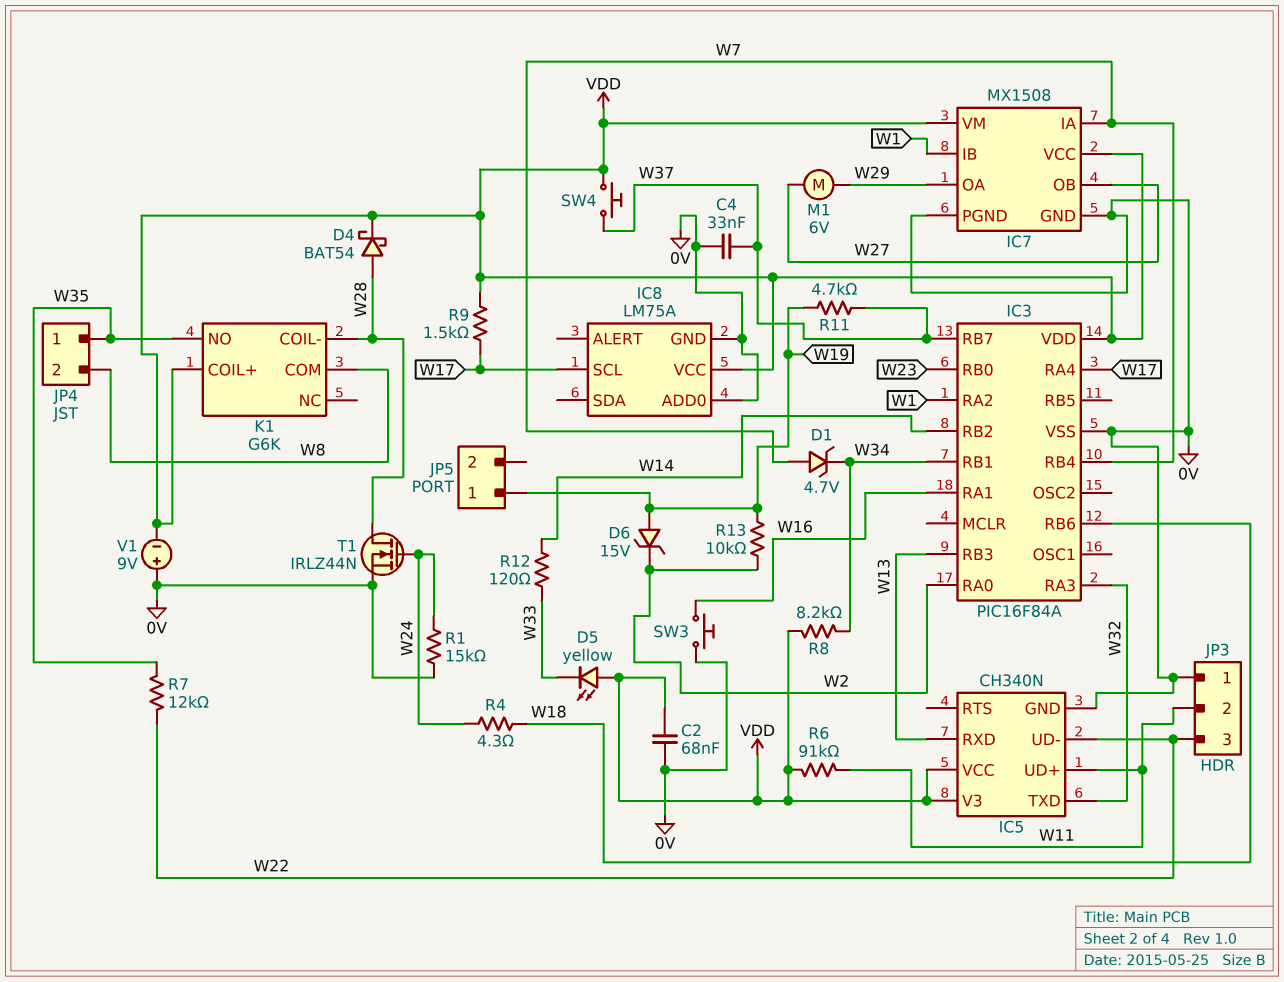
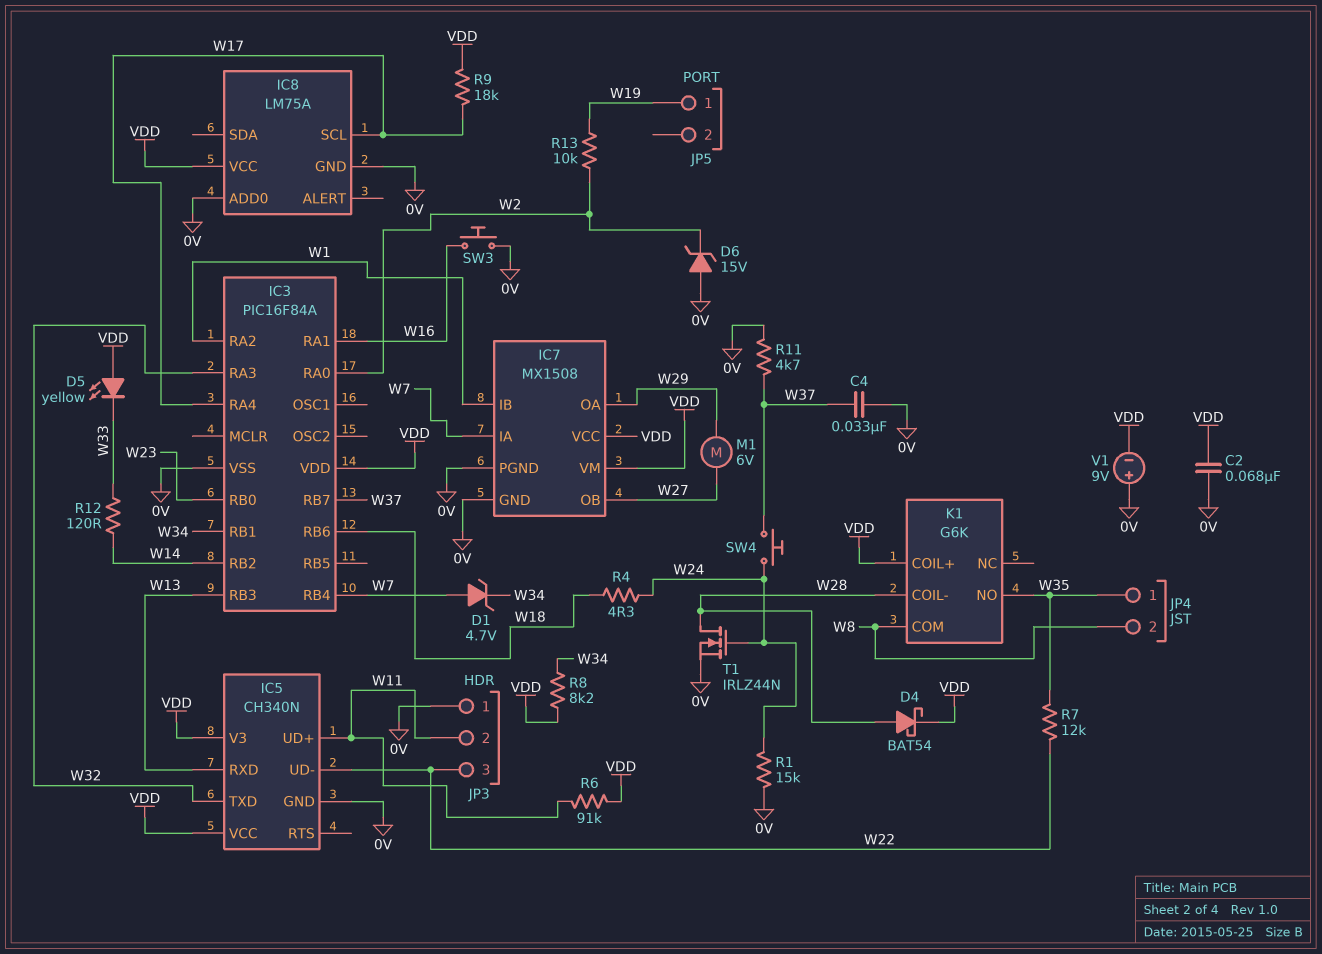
D6: zener 15V (A W19, K W2) -> zener 15V (A 0V, K W2)
R9: 1.5k (VDD, W17) -> 18k (VDD, W17)
R11: 4.7k (W19, W37) -> 4.7k (0V, W37)
SW4: button (VDD, W37) -> button (W24, W37)

